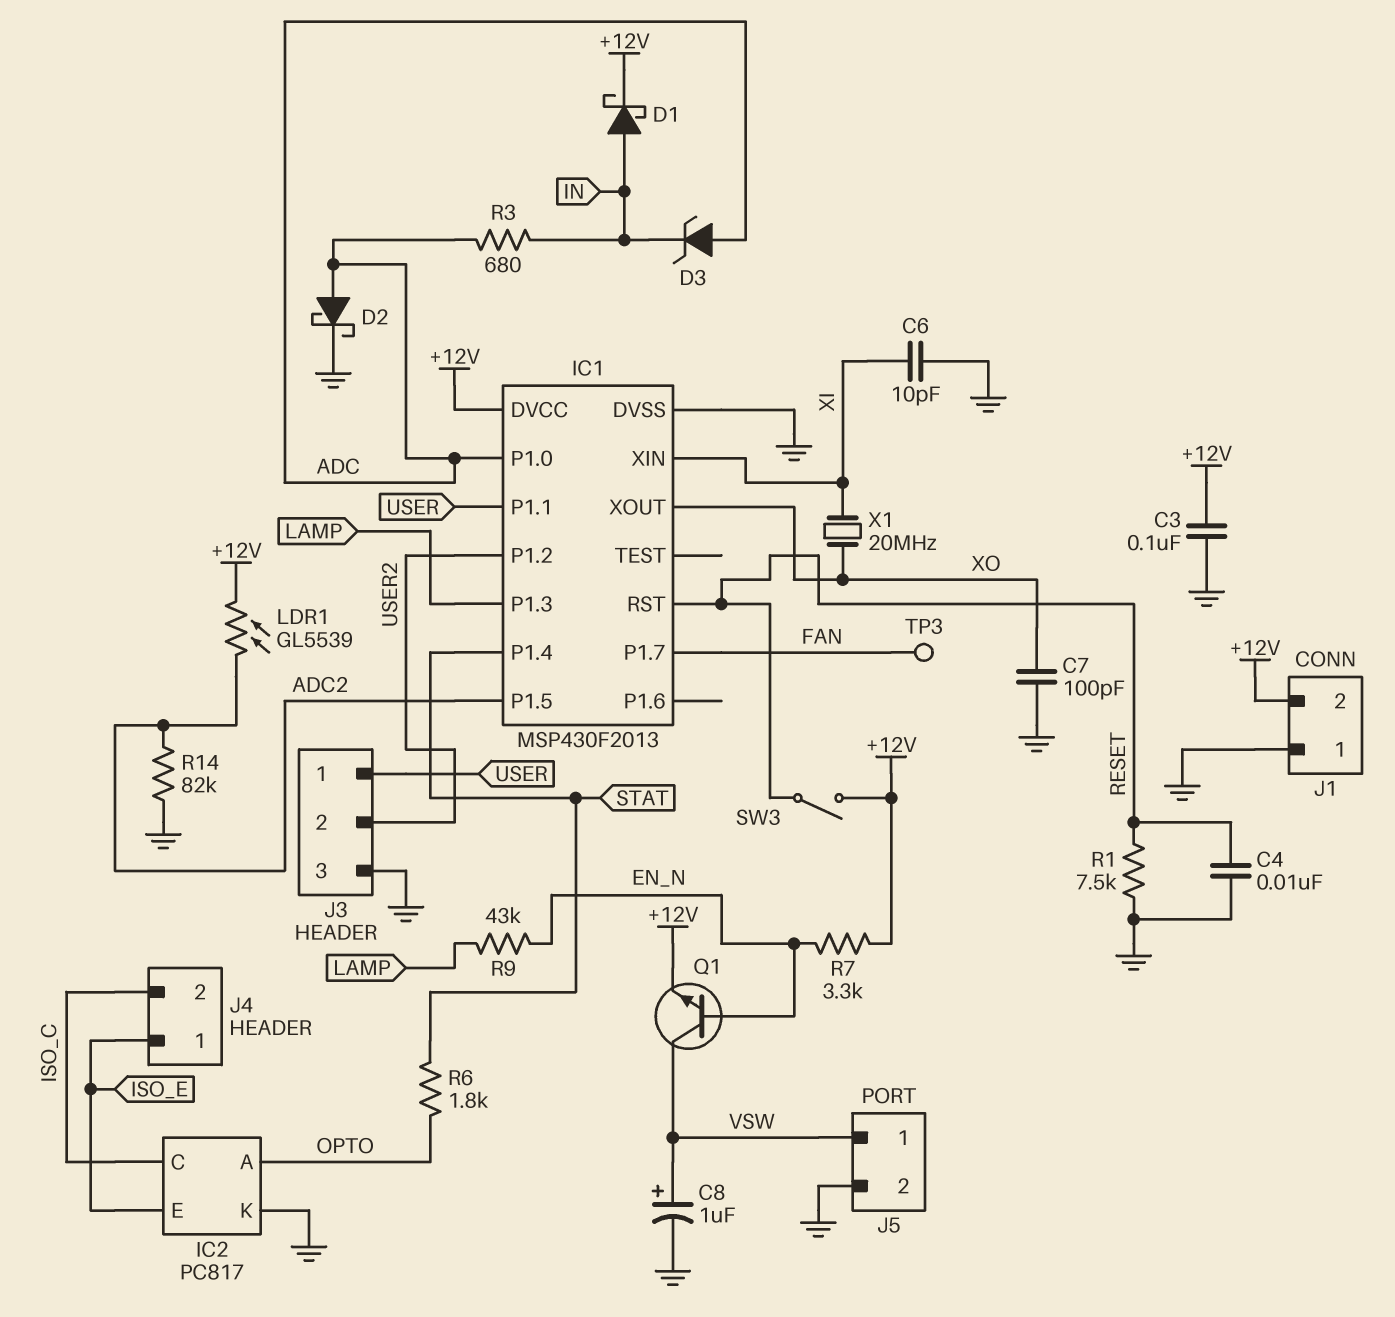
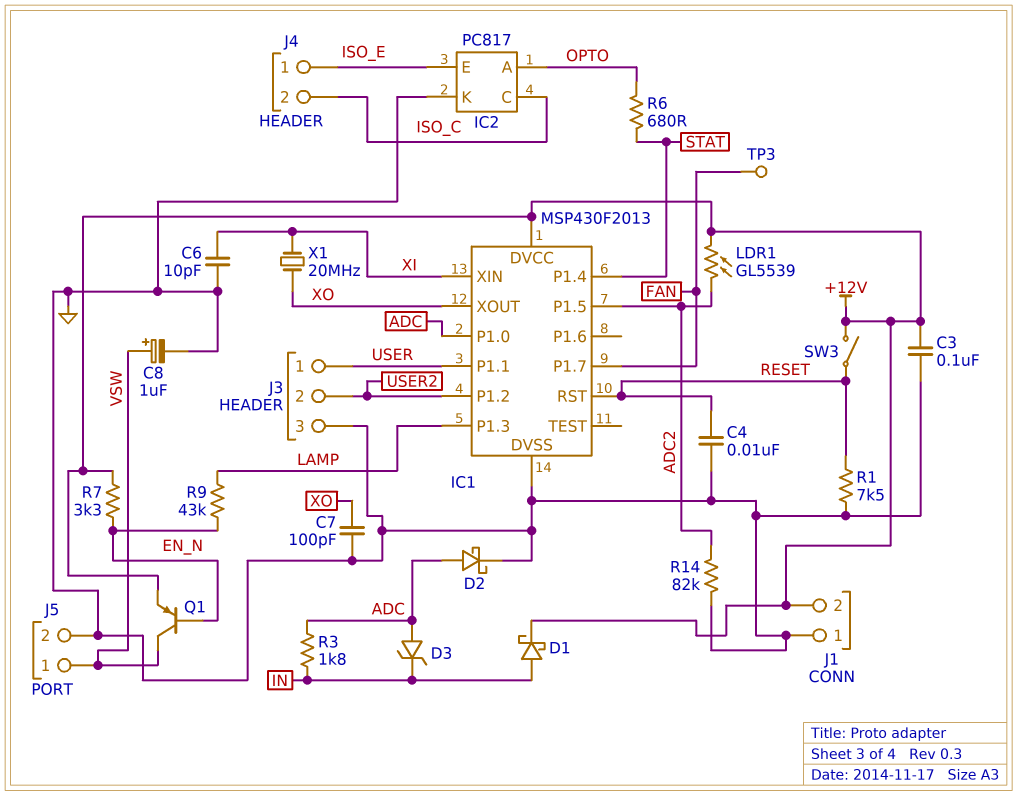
Q1: NPN (B EN_N, C VSW, E +12V) -> PNP (B EN_N, C VSW, E +12V)
R3: 680 (ADC, IN) -> 1.8k (ADC, IN)
R6: 1.8k (OPTO, STAT) -> 680 (OPTO, STAT)

